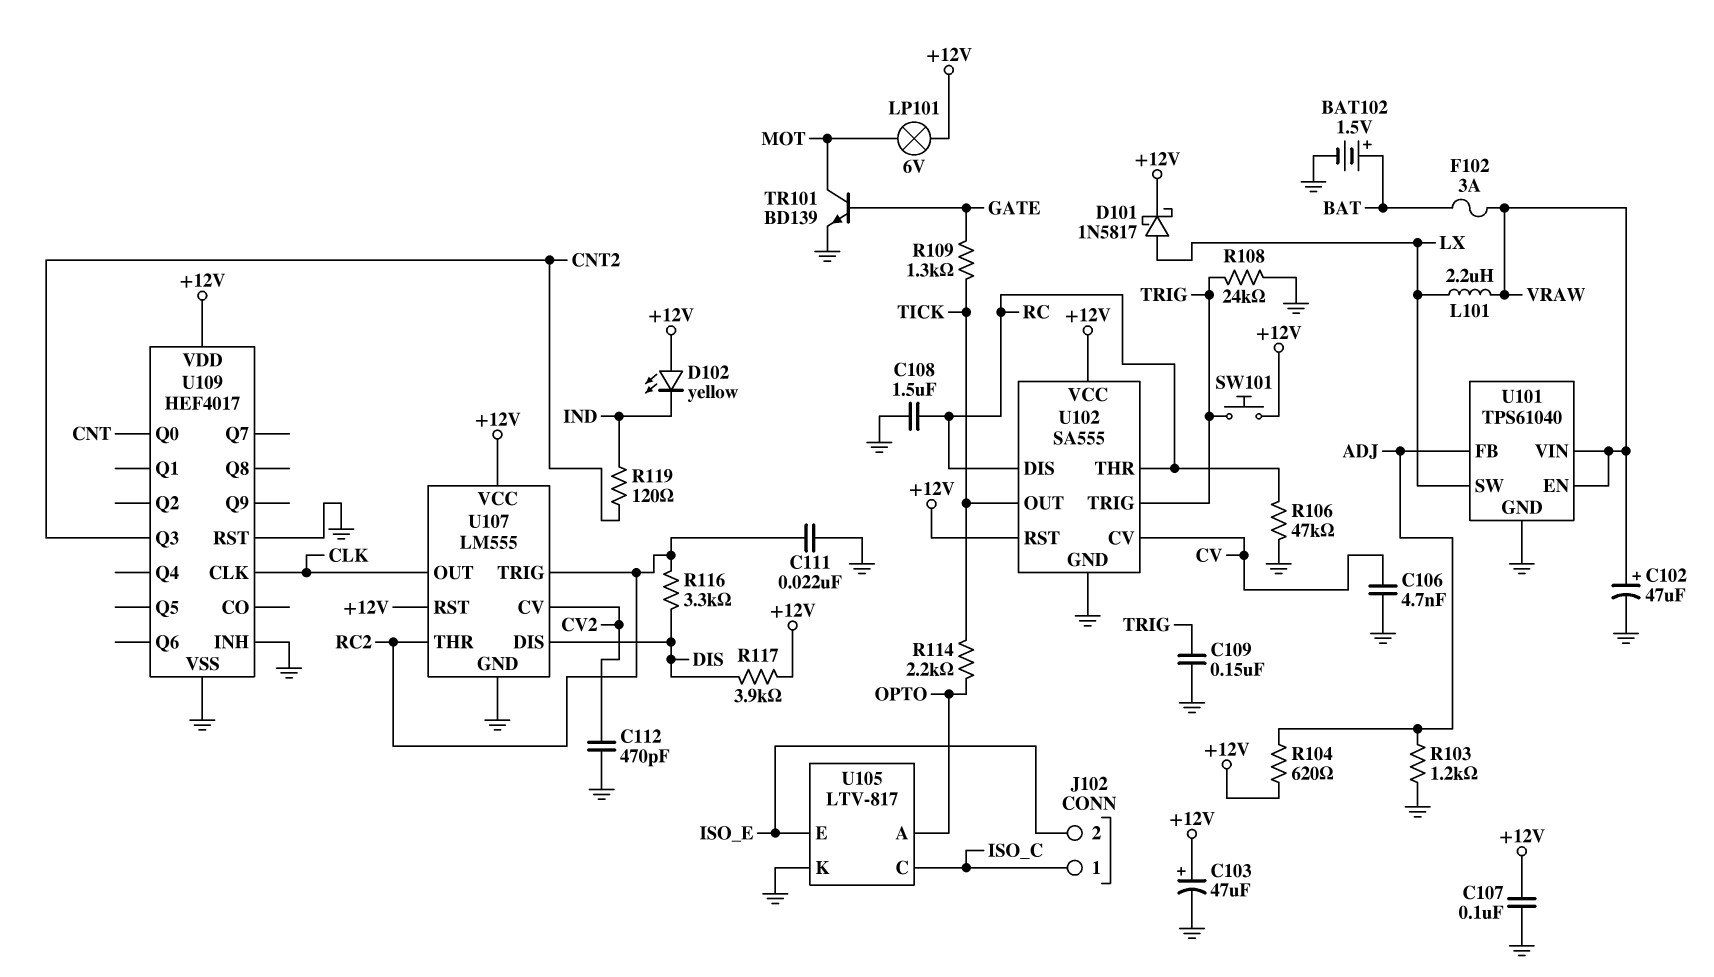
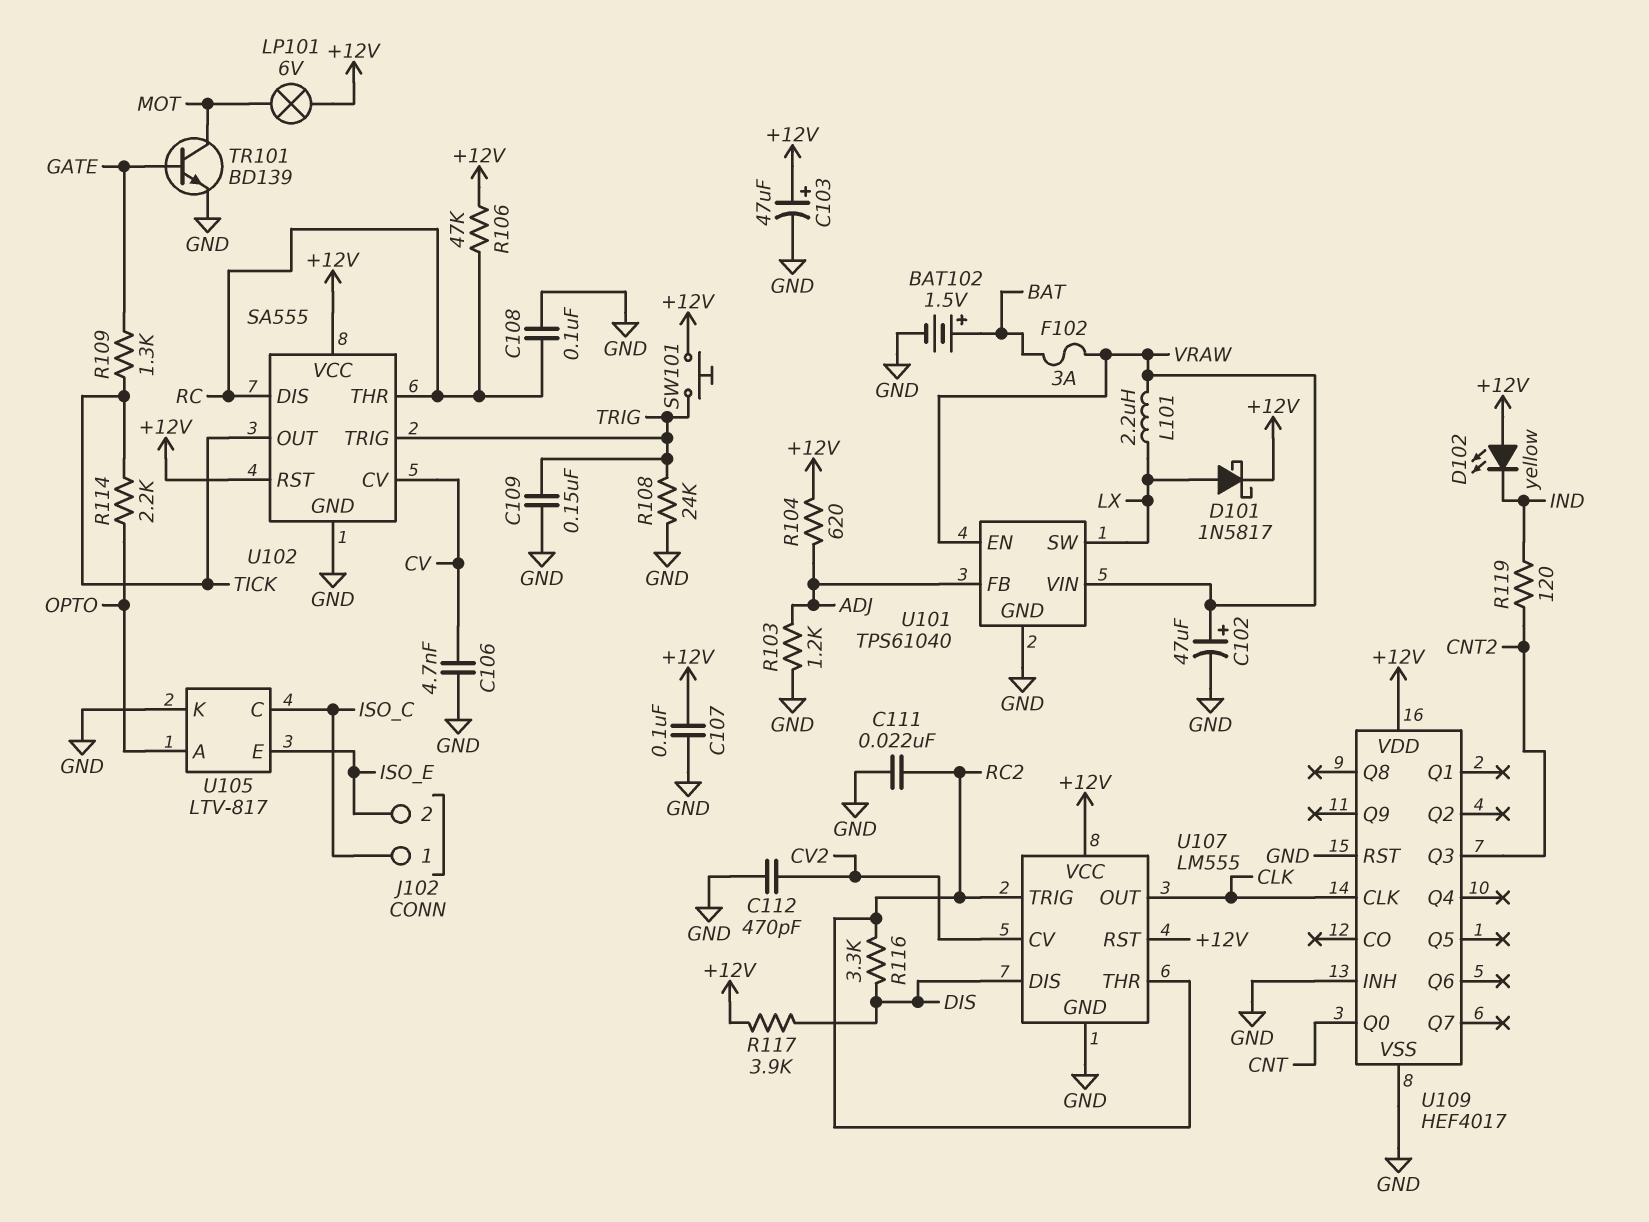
C108: 1.5uF (GND, RC) -> 100nF (GND, RC)
R106: 47k (GND, RC) -> 47k (+12V, RC)

